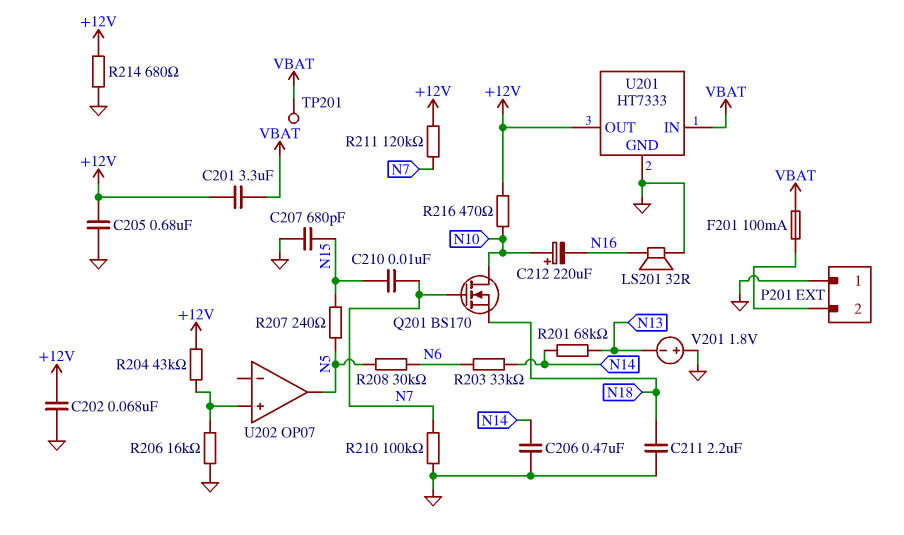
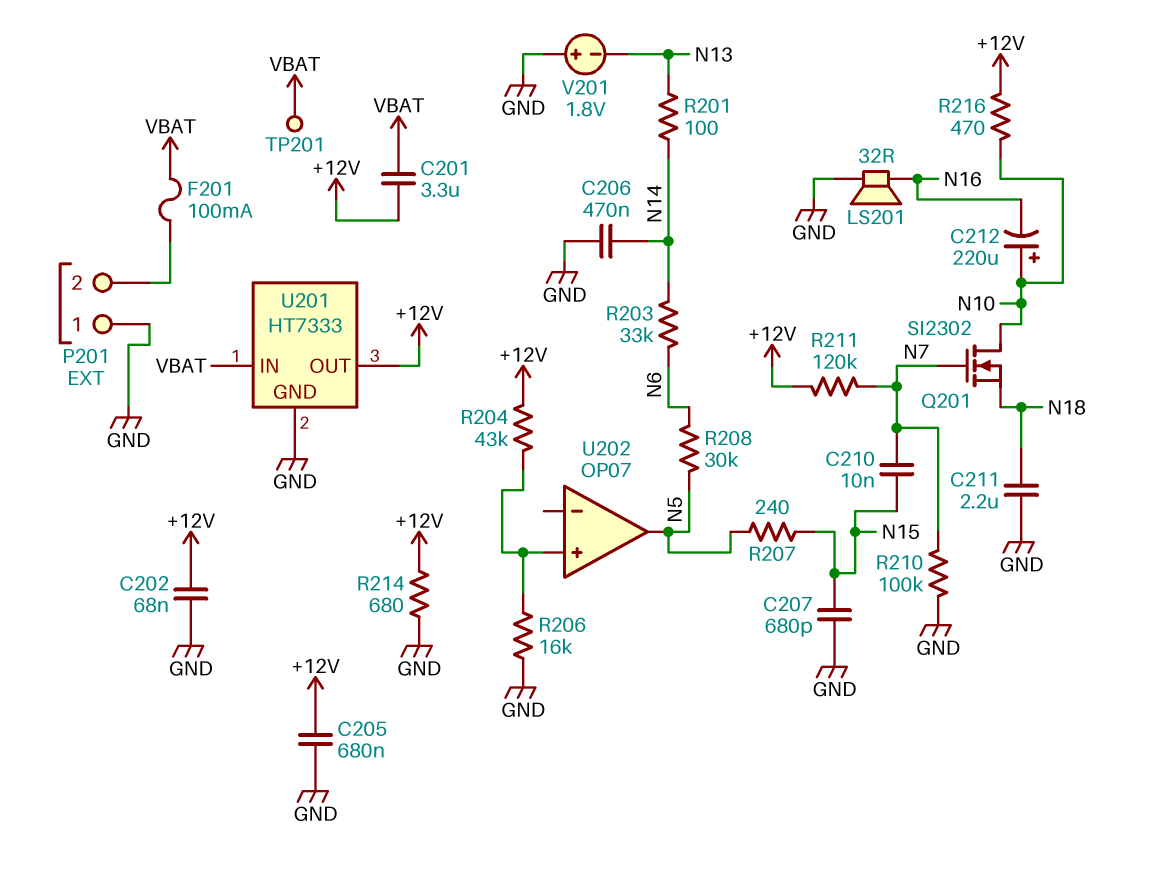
Q201: NMOS BS170 (G N7, D N10, S N18) -> NMOS SI2302 (G N7, D N10, S N18)
R201: 68k (N13, N14) -> 100 (N13, N14)

